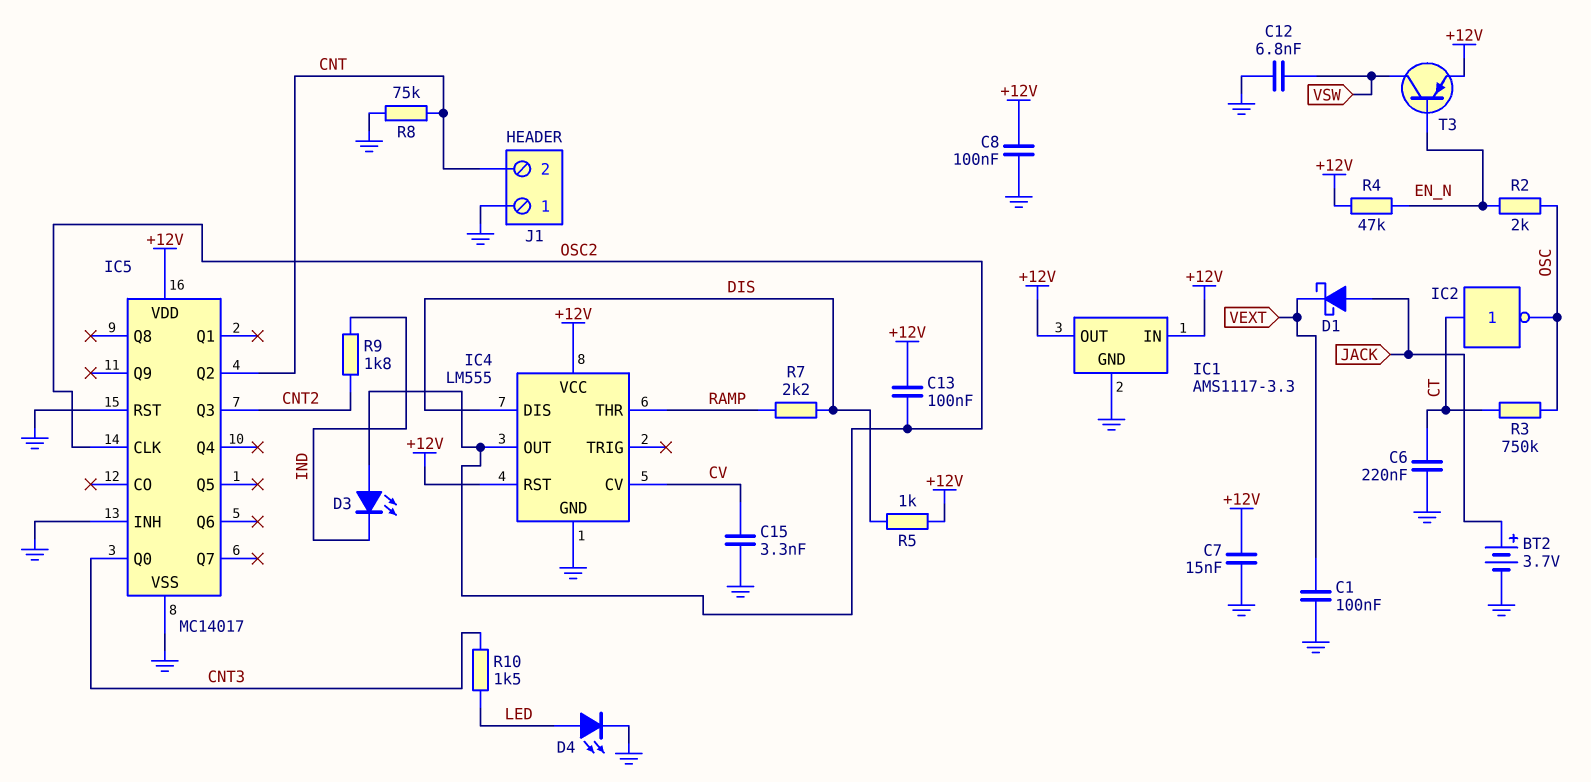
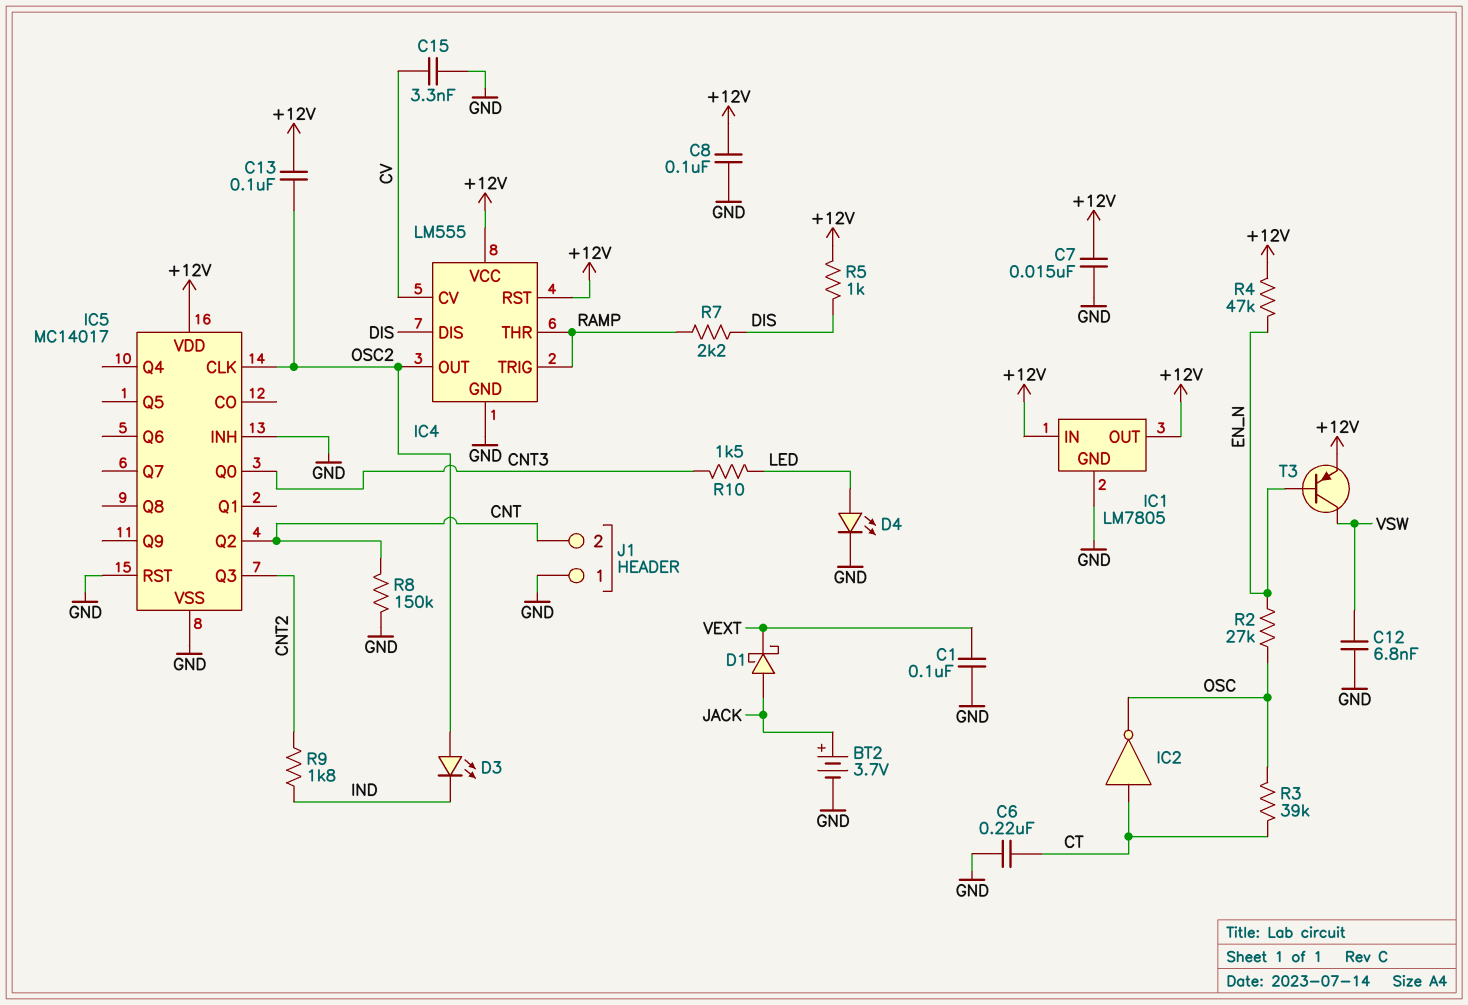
IC1: AMS1117-3.3 -> LM7805
IC4 pin TRIG: none -> RAMP
R2: 2k (EN_N, OSC) -> 27k (EN_N, OSC)
R3: 750k (CT, OSC) -> 39k (CT, OSC)
R8: 75k (CNT, GND) -> 150k (CNT, GND)

